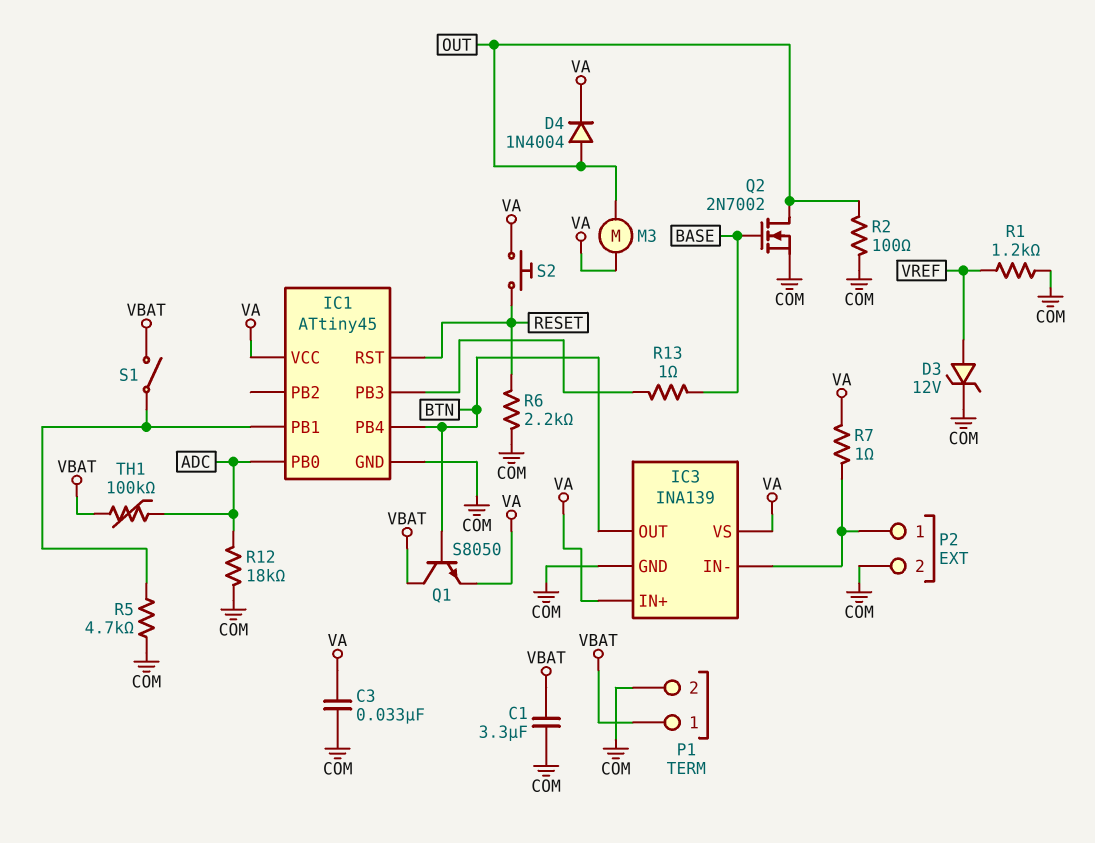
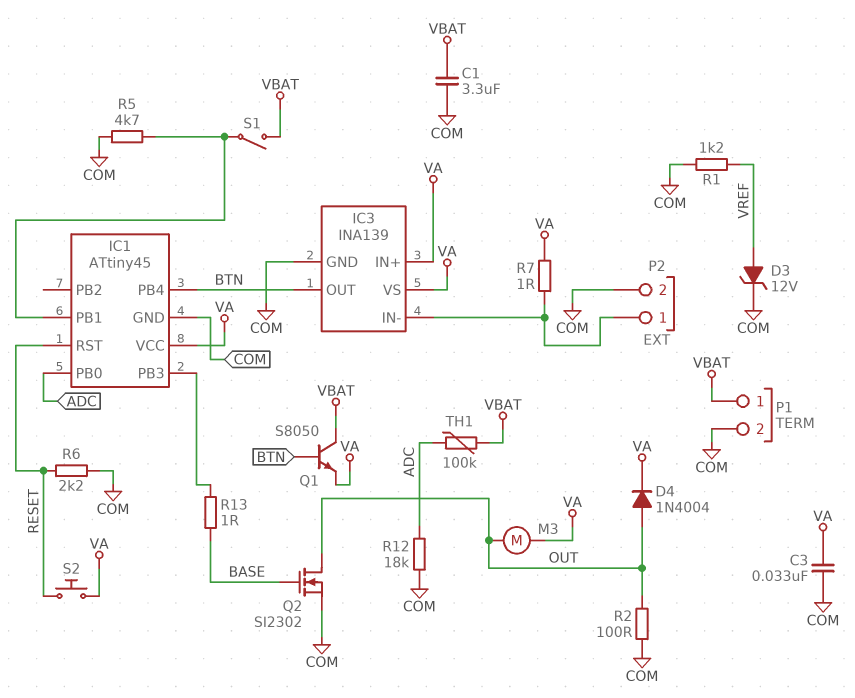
Q2: NMOS 2N7002 (G BASE, D OUT, S COM) -> NMOS SI2302 (G BASE, D OUT, S COM)

